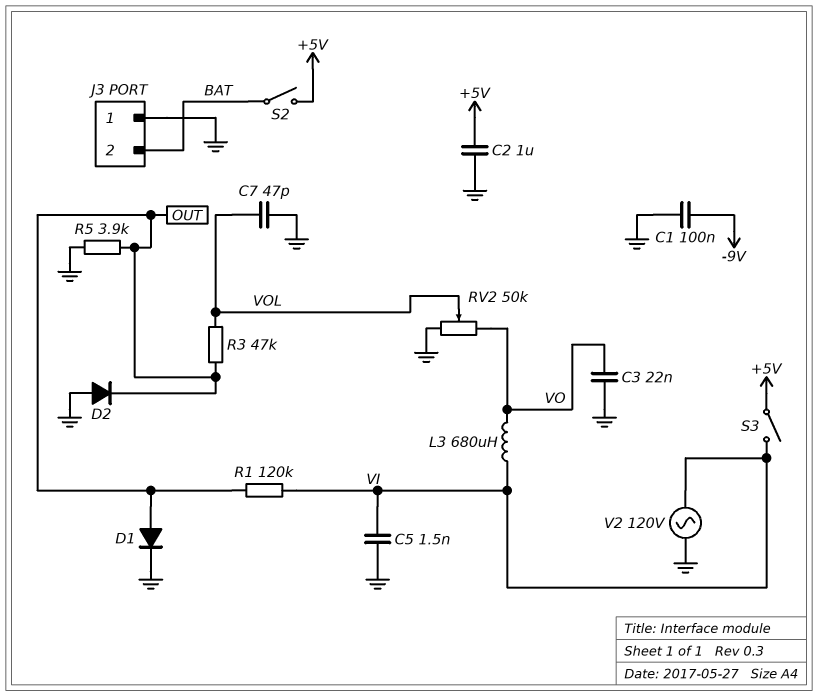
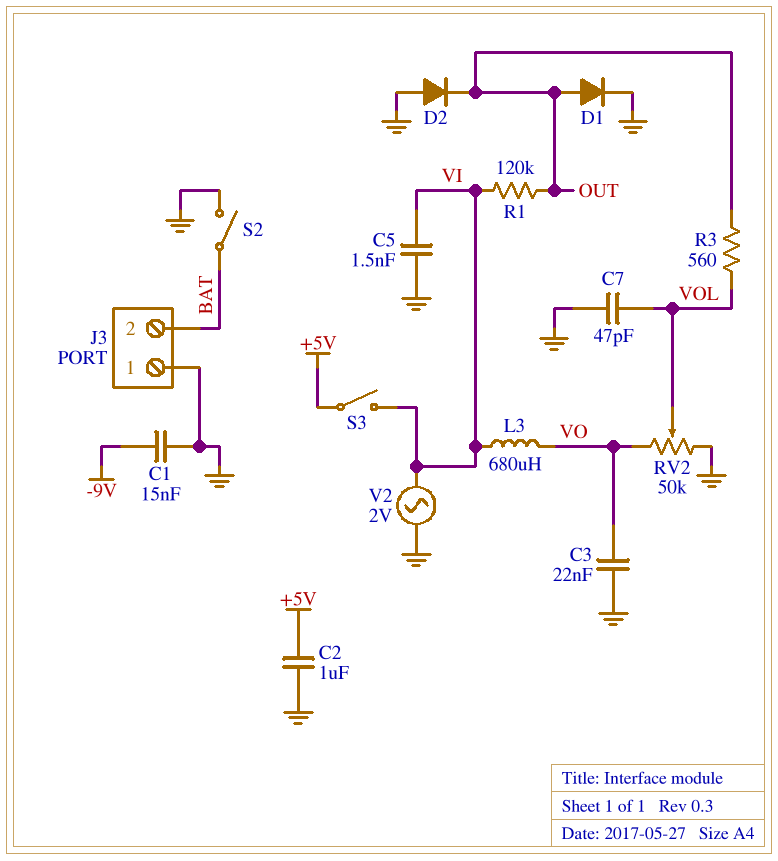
C1: 100nF (-9V, GND) -> 15nF (-9V, GND)
R3: 47k (OUT, VOL) -> 560 (OUT, VOL)
R5: 3.9k (GND, OUT) -> none
S2: switch (+5V, BAT) -> switch (BAT, GND)
V2: AC 120V (GND, VI) -> AC 2V (GND, VI)

